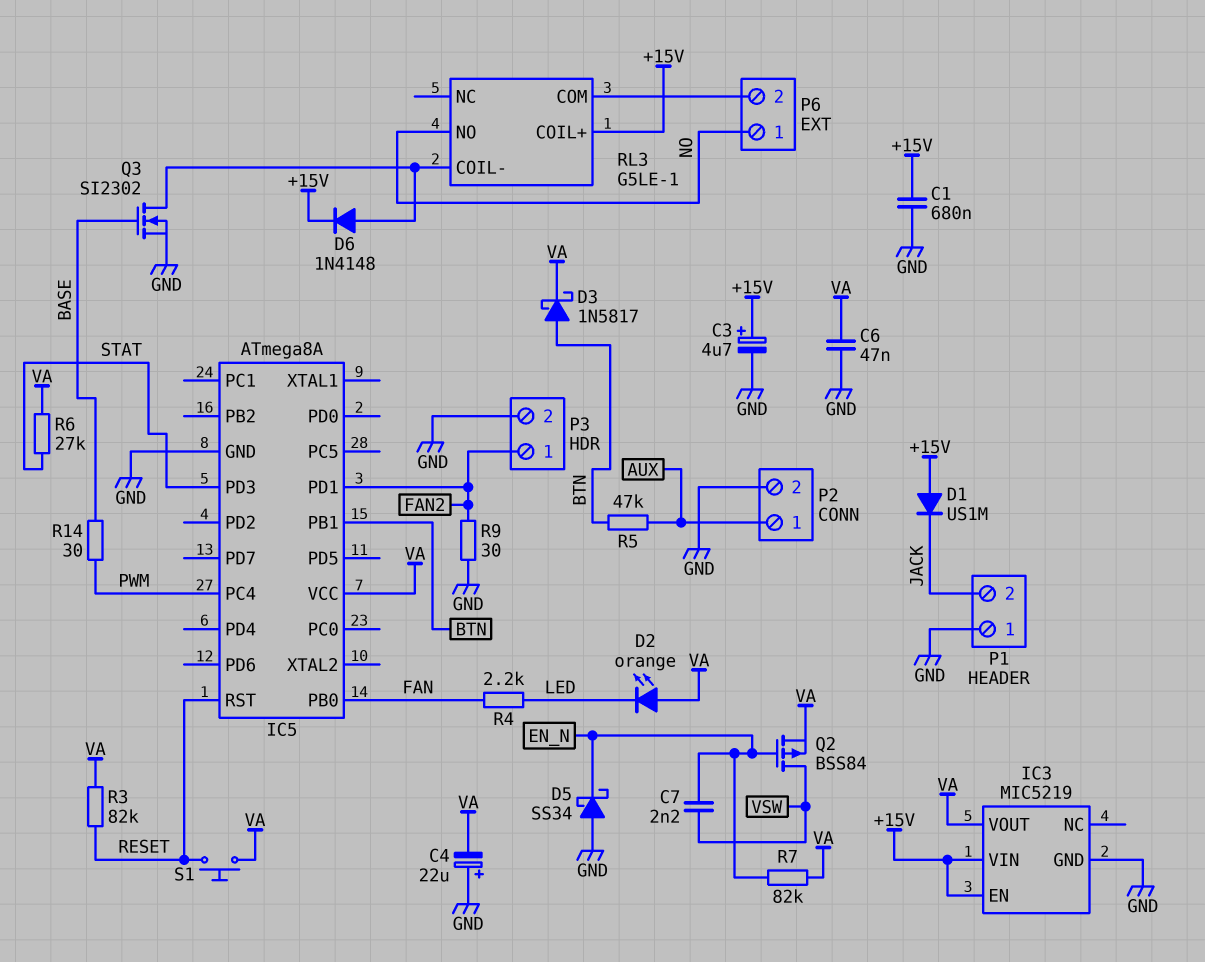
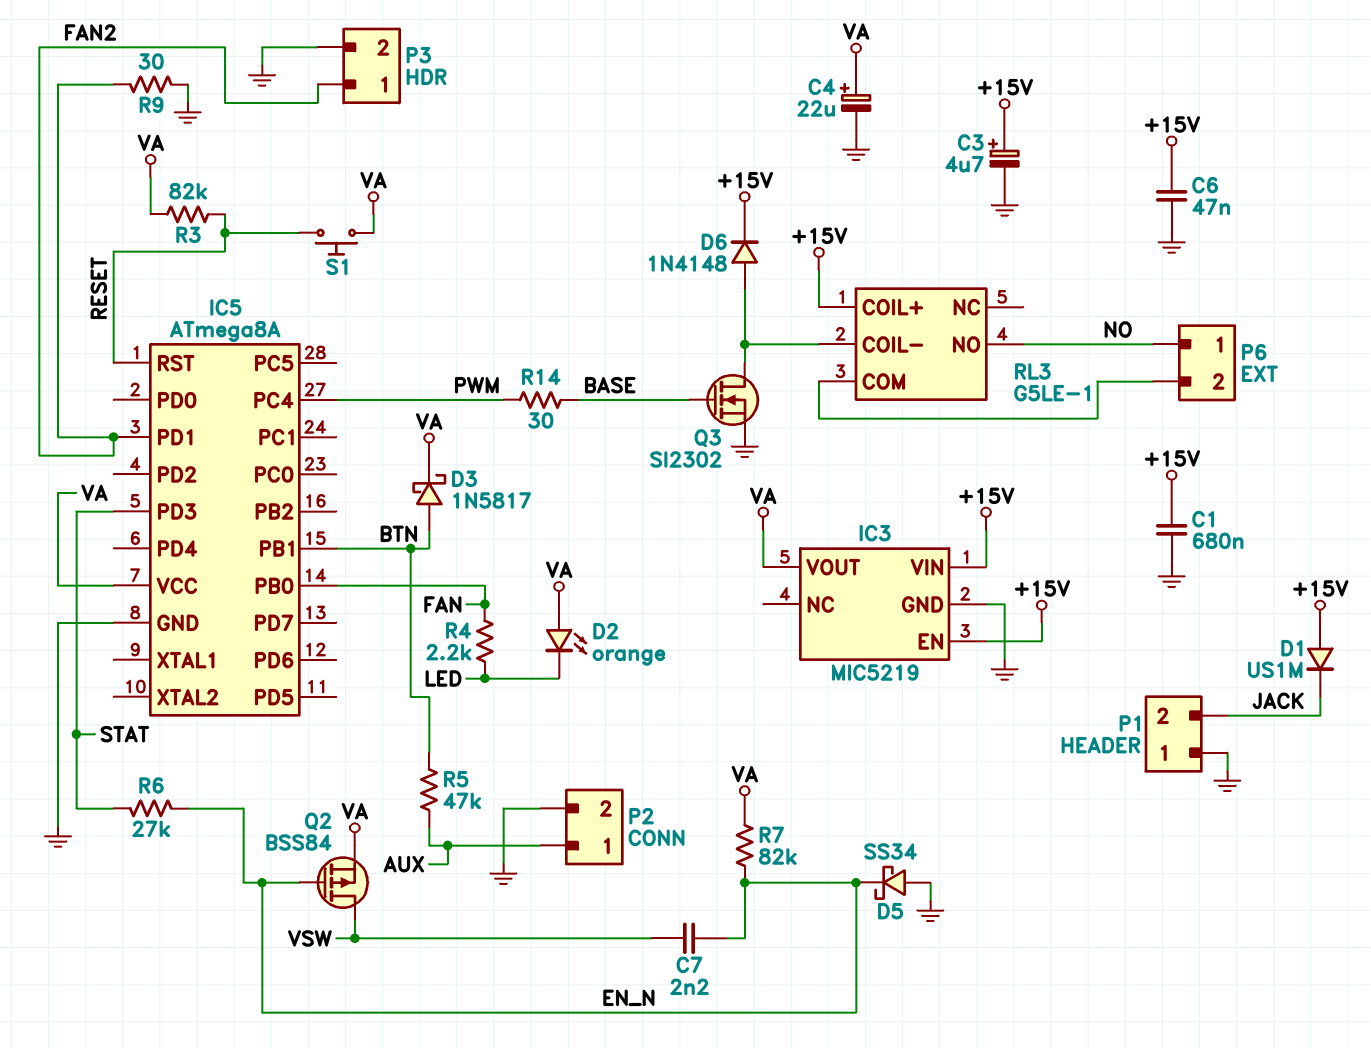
C4: 22uF (plus GND, minus VA) -> 22uF (plus VA, minus GND)
C6: 47nF (GND, VA) -> 47nF (+15V, GND)
R6: 27k (STAT, VA) -> 27k (EN_N, STAT)

